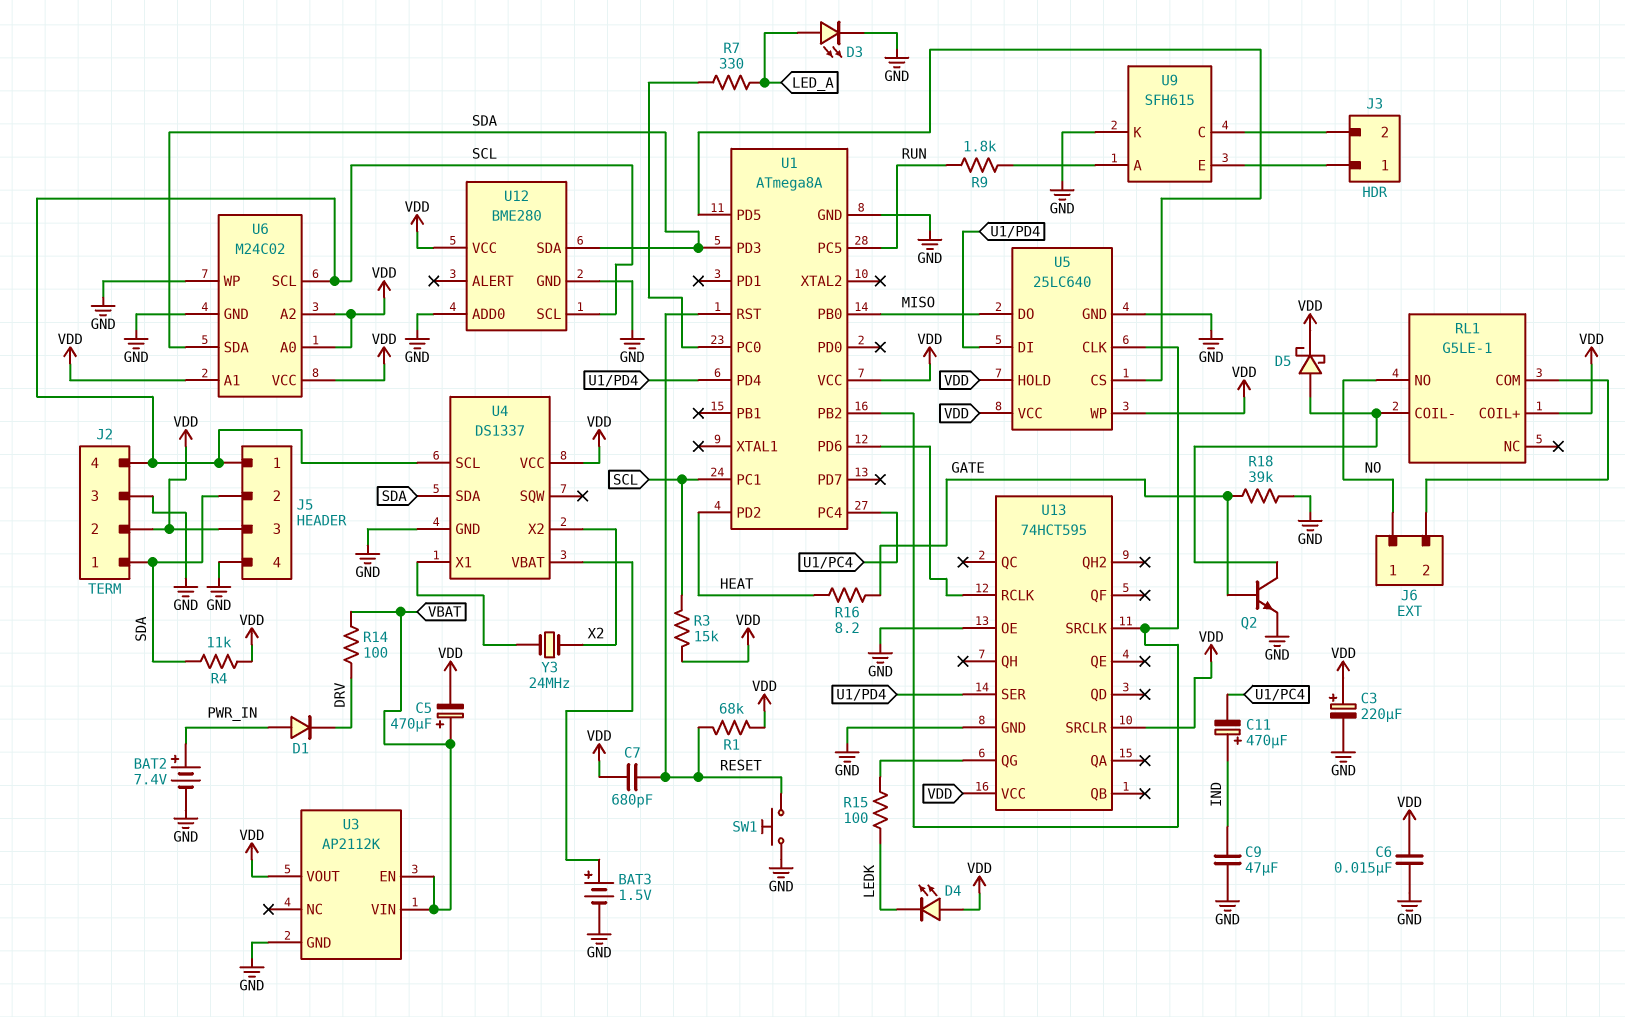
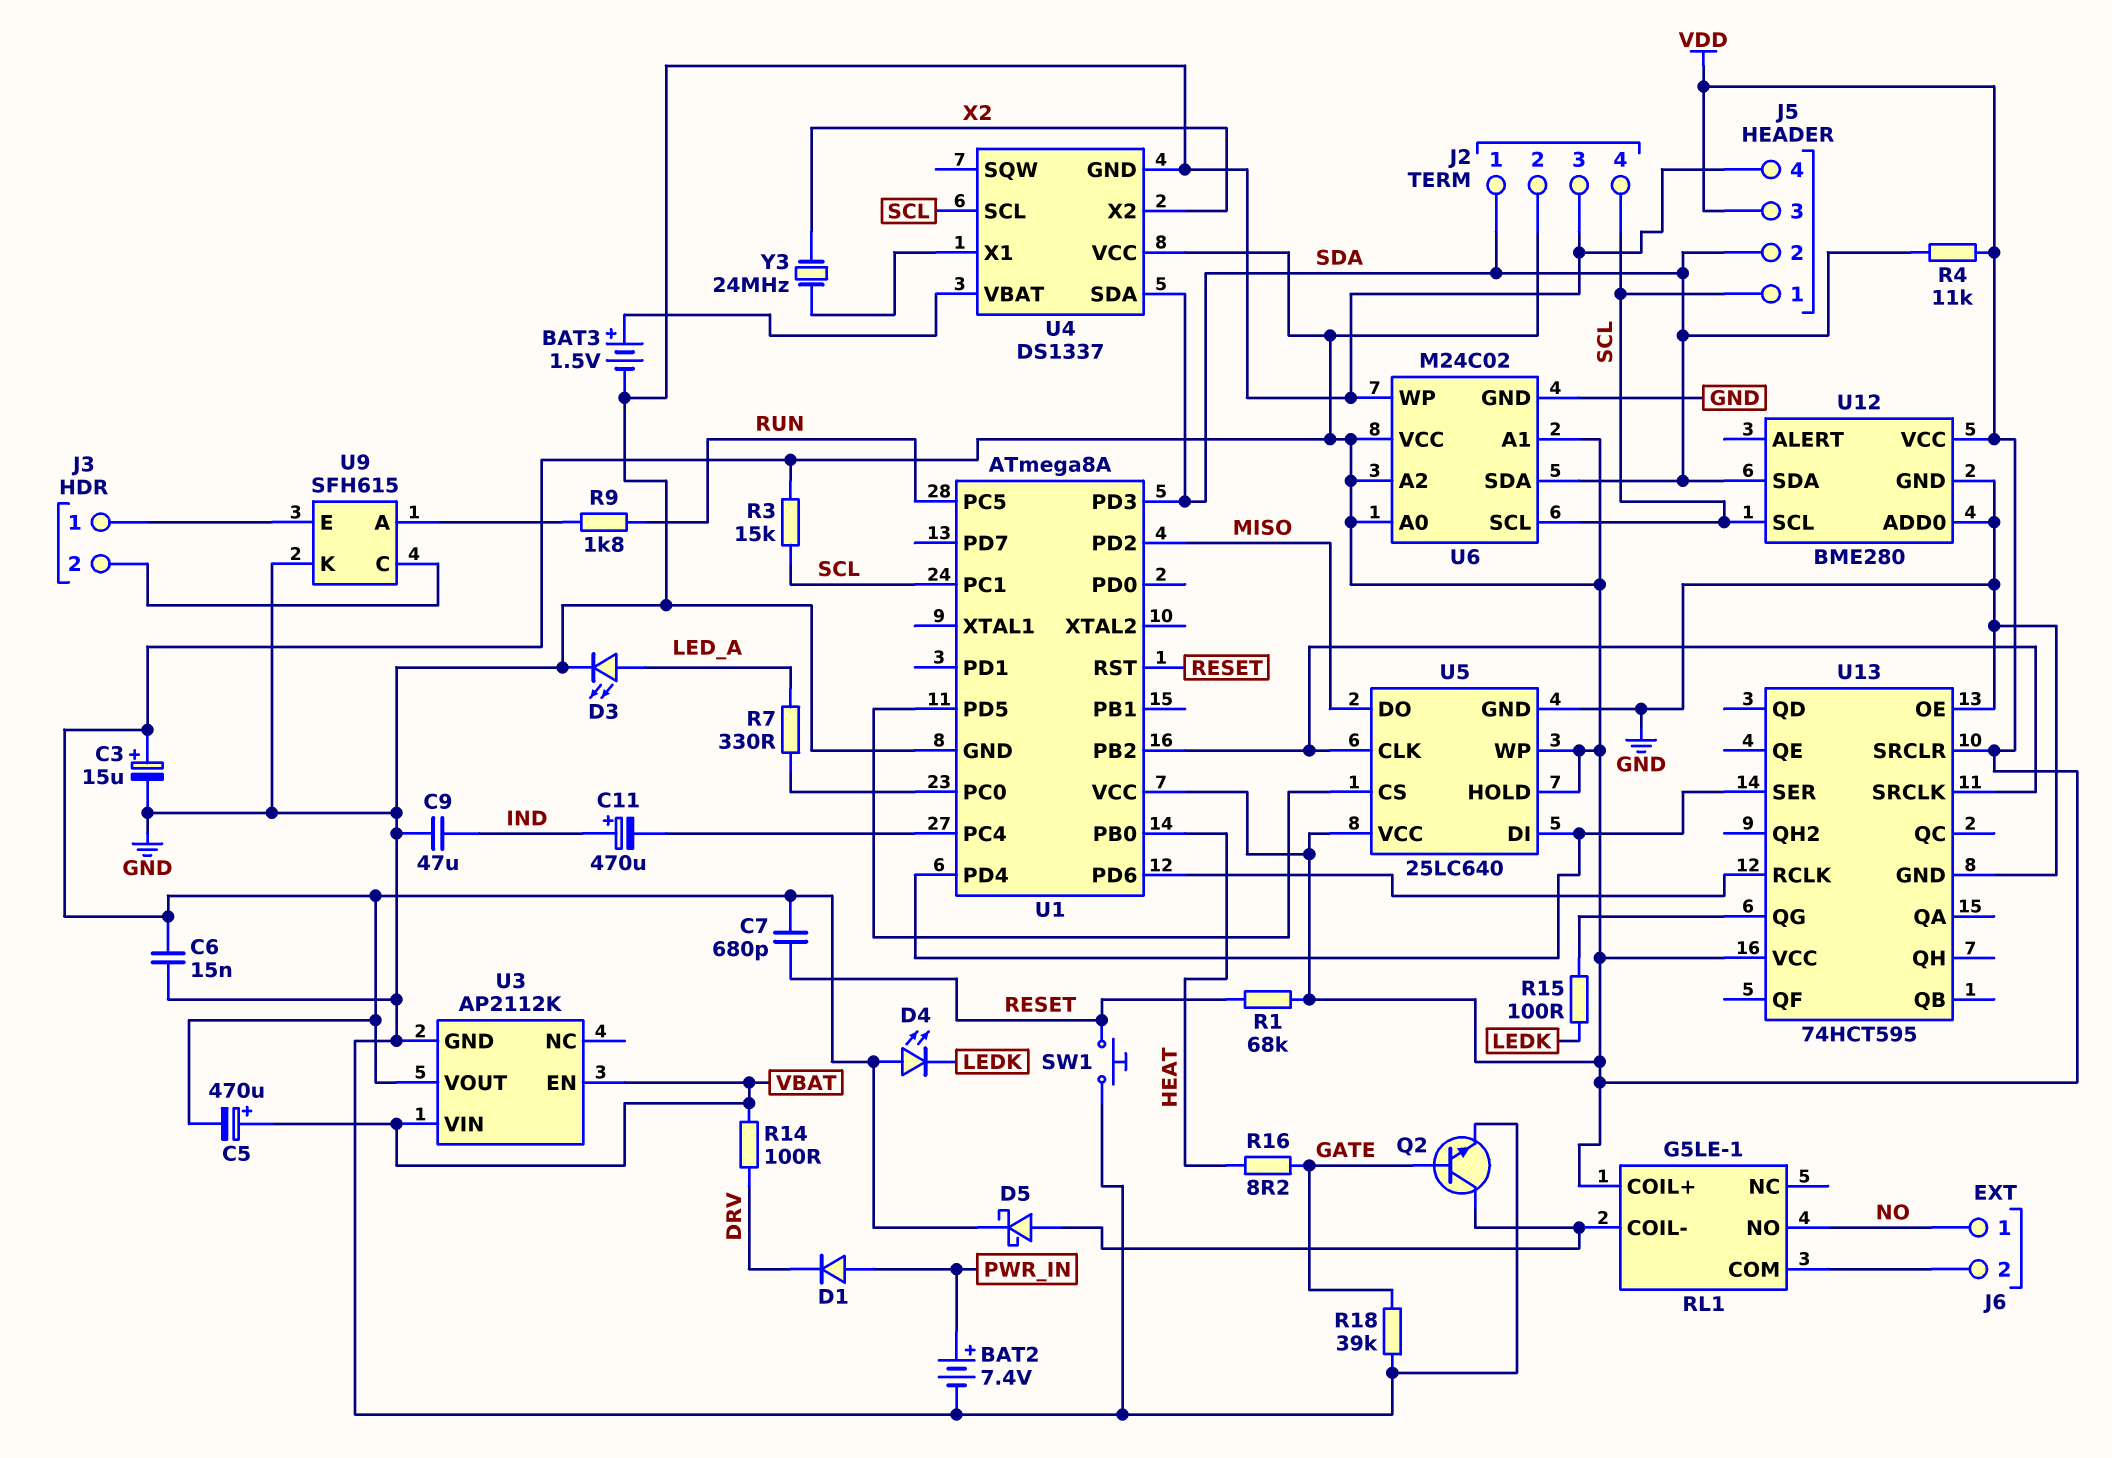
C3: 220uF (plus VDD, minus GND) -> 15uF (plus VDD, minus GND)
U1 pin PB0: MISO -> HEAT
U1 pin PD2: HEAT -> MISO

